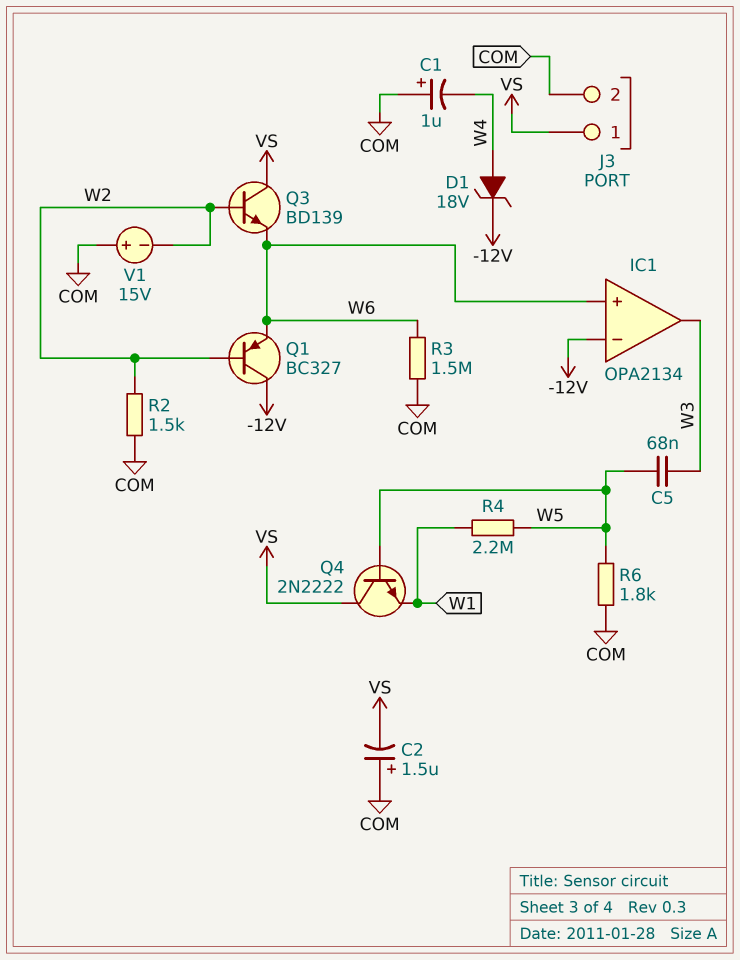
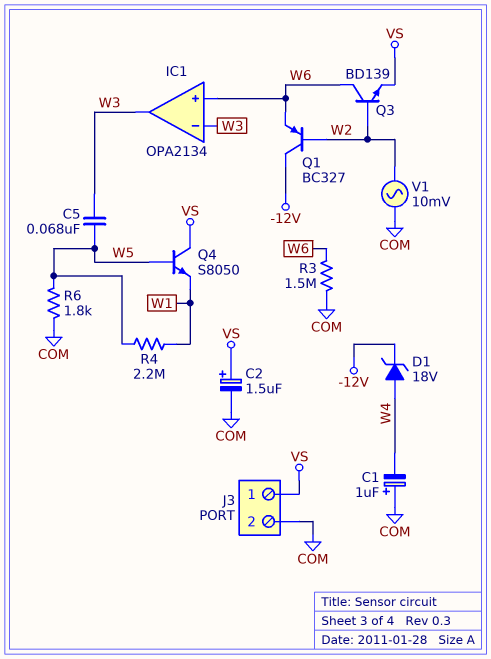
C2: 1.5uF (plus COM, minus VS) -> 1.5uF (plus VS, minus COM)
IC1 pin in-: -12V -> W3
Q3: NPN BD139 (B W2, C VS, E W6) -> NPN BD139 (B W2, C W6, E VS)
Q4: NPN 2N2222 (B W5, C VS, E W1) -> NPN S8050 (B W5, C VS, E W1)
R2: 1.5k (COM, W2) -> none
V1: 15V (plus COM, minus W2) -> AC 10mV (COM, W2)

